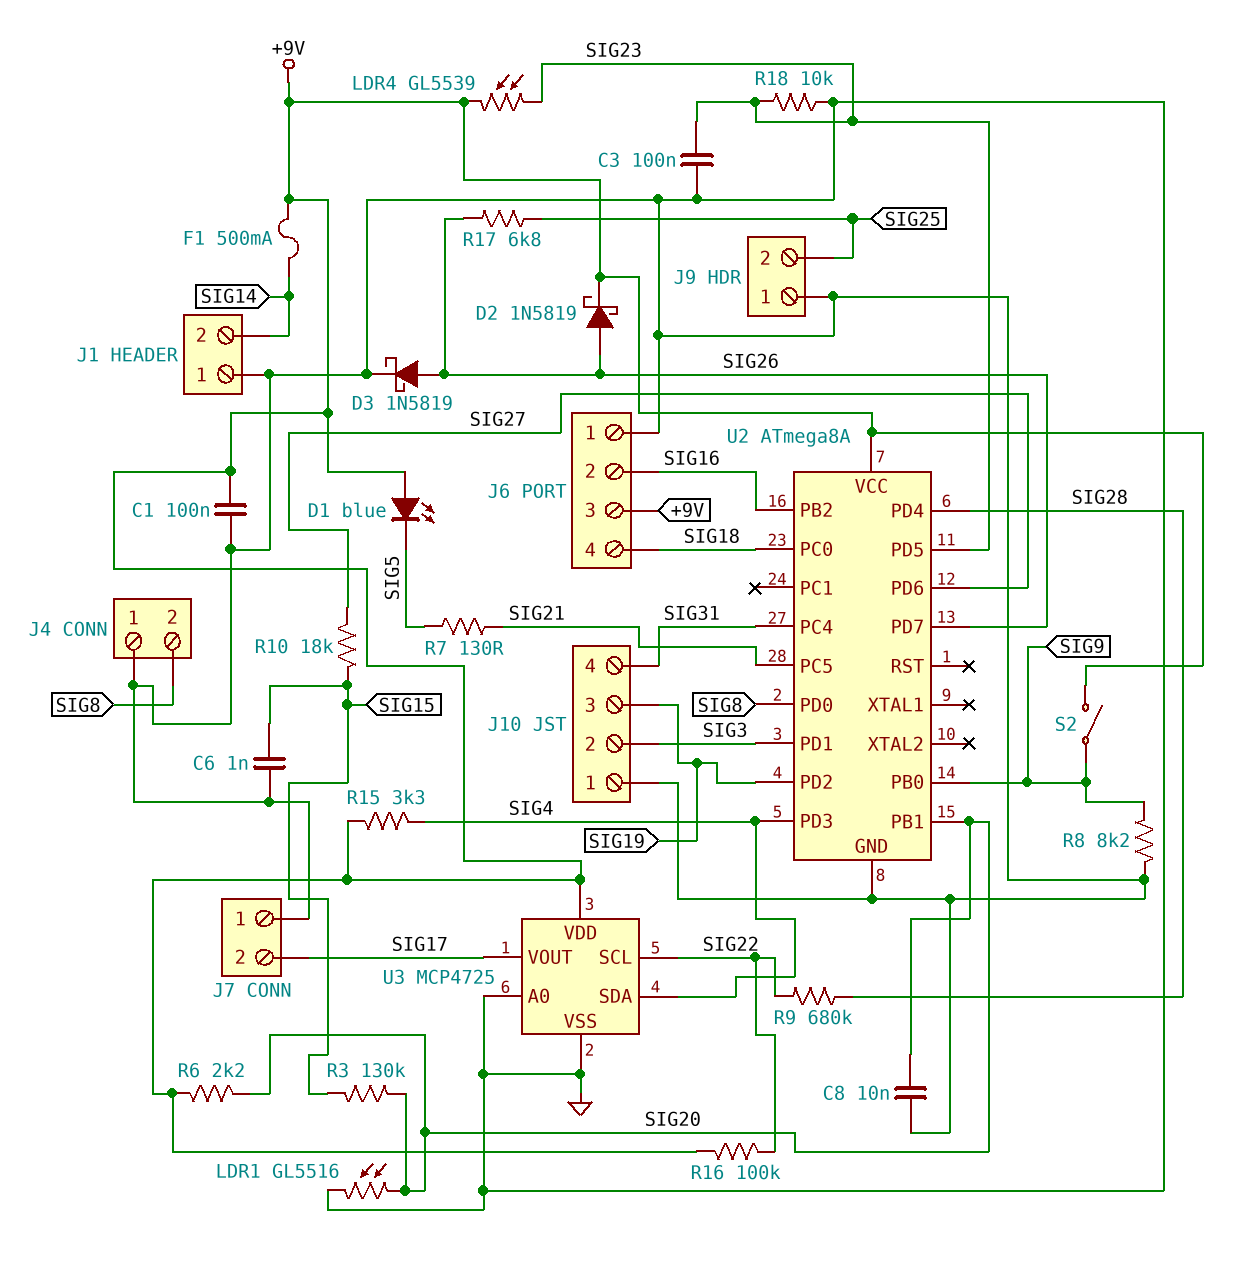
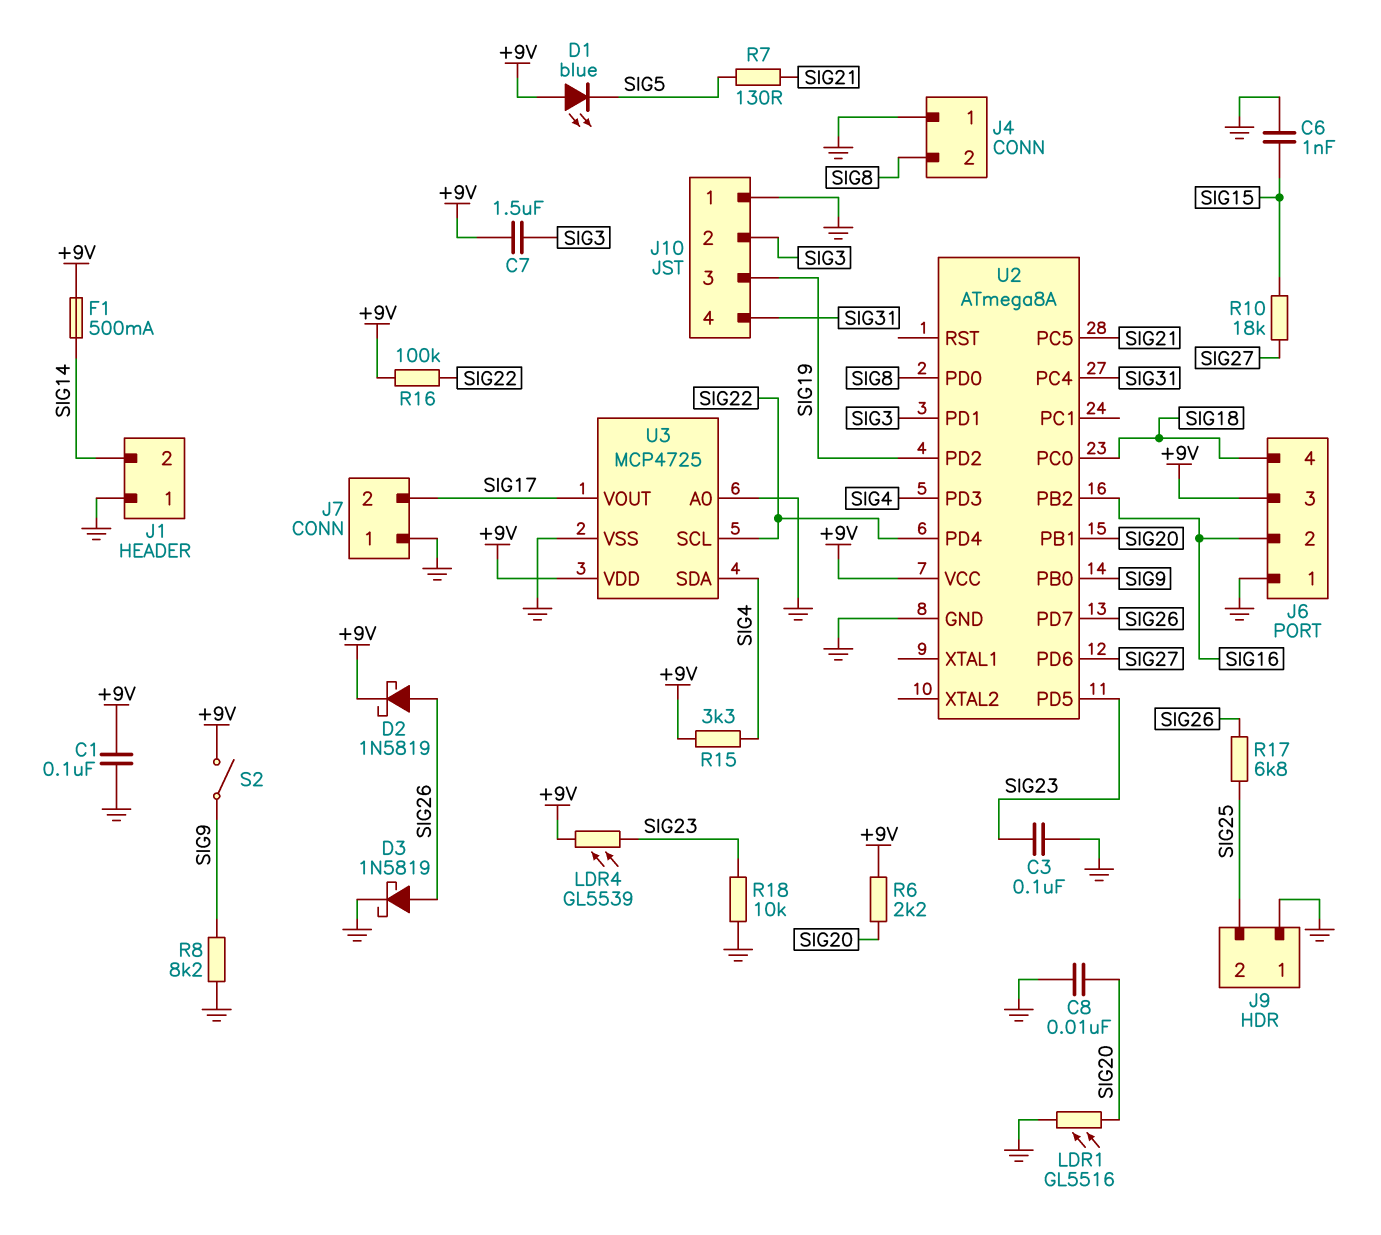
C7: none -> 1.5uF (+9V, SIG3)
R3: 130k (SIG15, SIG20) -> none
R9: 680k (SIG22, SIG28) -> none
U2 pin PD4: SIG28 -> SIG22

